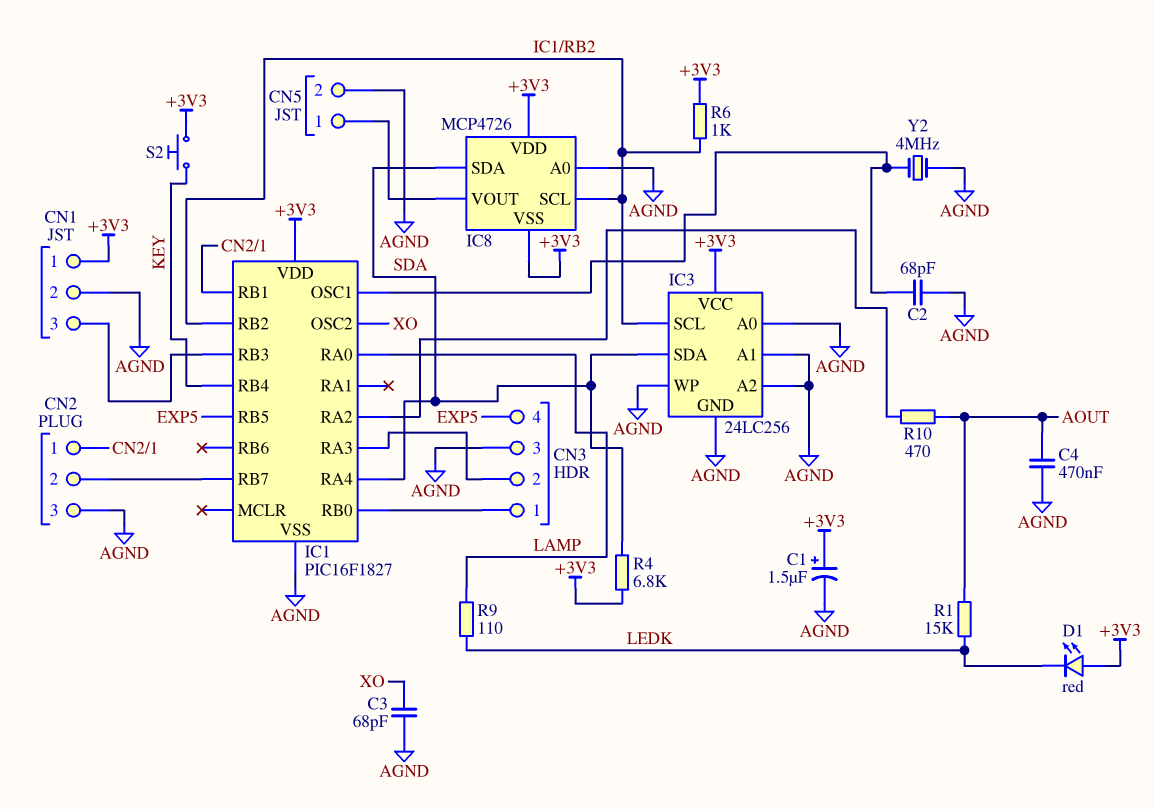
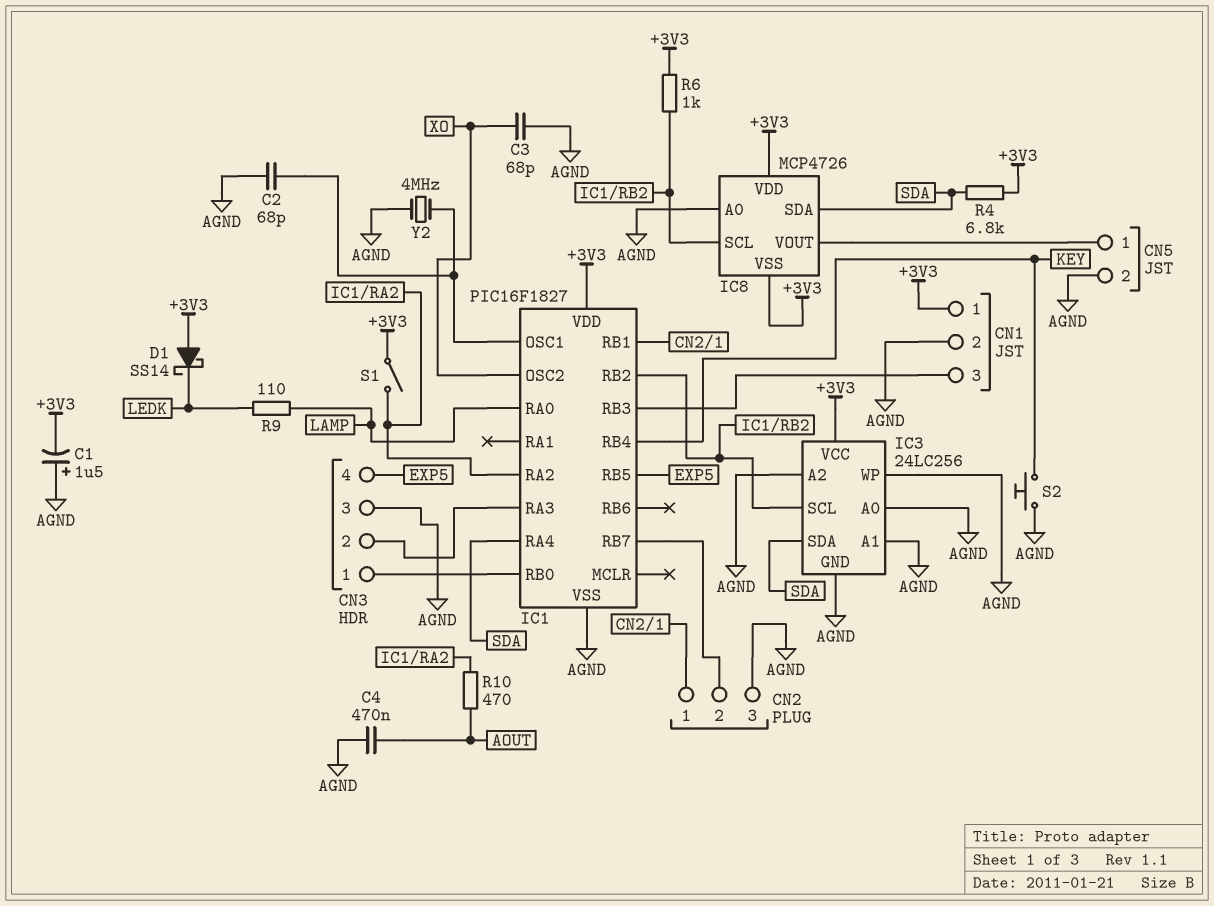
C1: 1.5uF (plus +3V3, minus AGND) -> 1.5uF (plus AGND, minus +3V3)
D1: LED red (A +3V3, K LEDK) -> schottky SS14 (A +3V3, K LEDK)
R1: 15k (AOUT, LEDK) -> none
S1: none -> switch (+3V3, IC1/RA2)
S2: button (+3V3, KEY) -> button (AGND, KEY)

